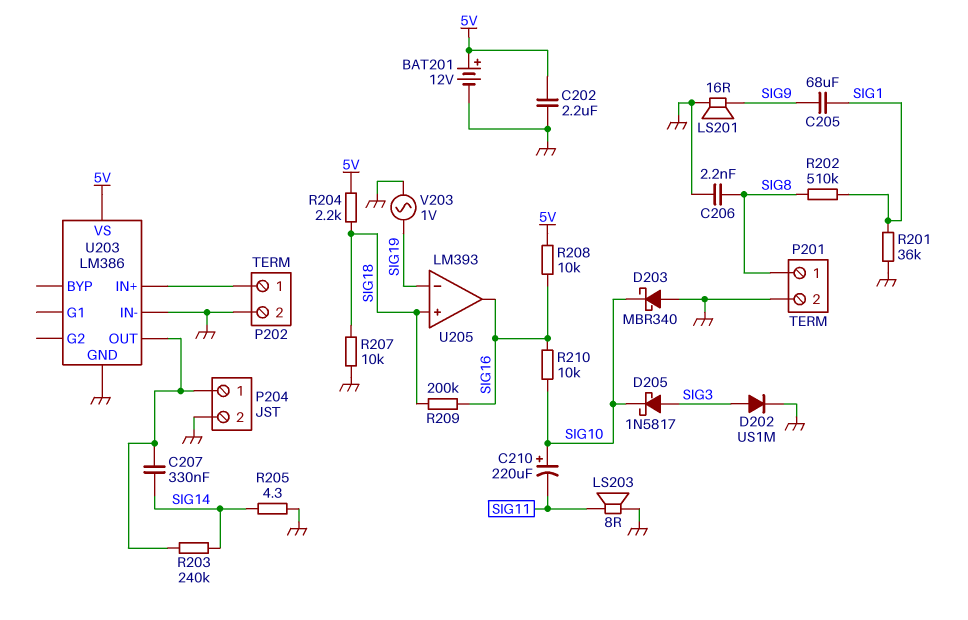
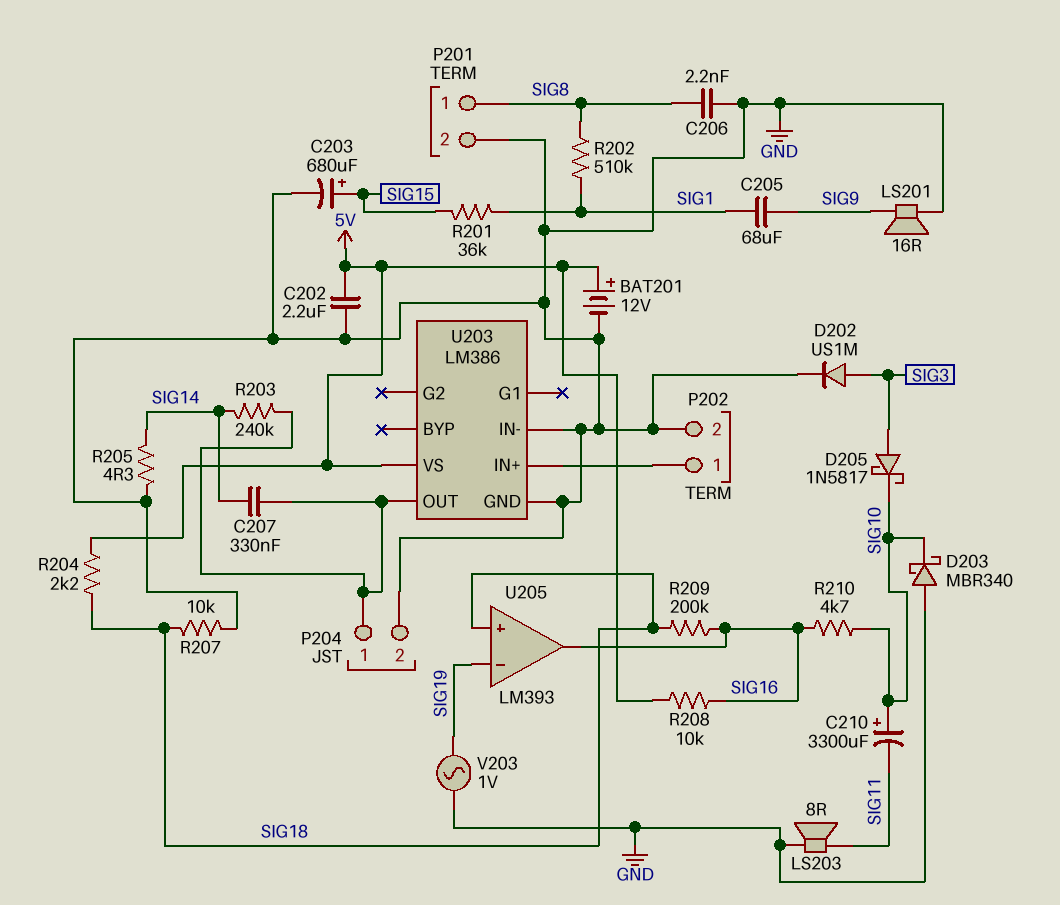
C203: none -> 680uF (plus SIG15, minus GND)
C210: 220uF (plus SIG10, minus SIG11) -> 3300uF (plus SIG10, minus SIG11)
R201: 36k (GND, SIG1) -> 36k (SIG1, SIG15)
R210: 10k (SIG10, SIG16) -> 4.7k (SIG10, SIG16)

